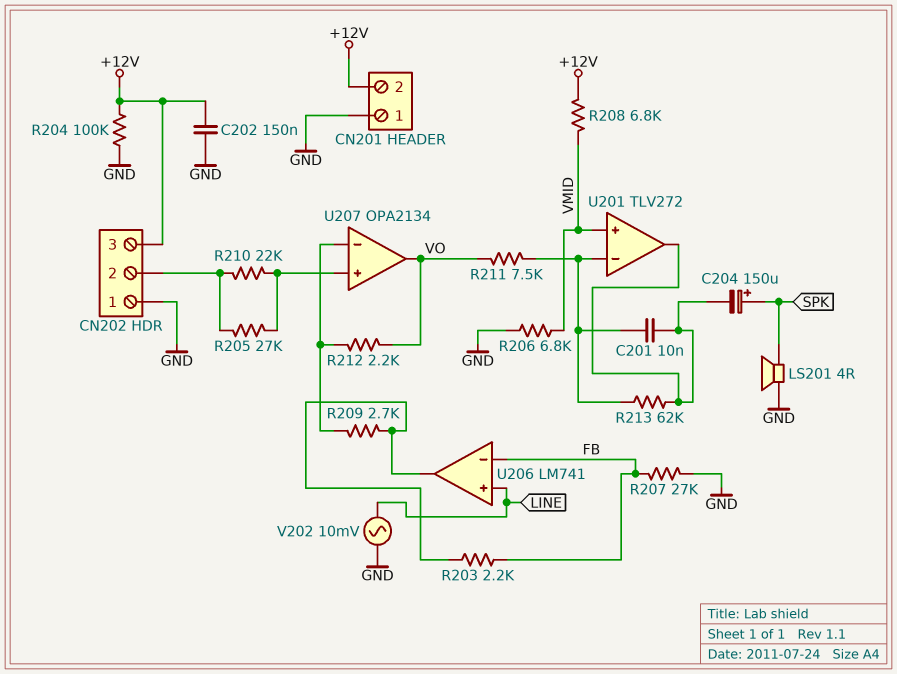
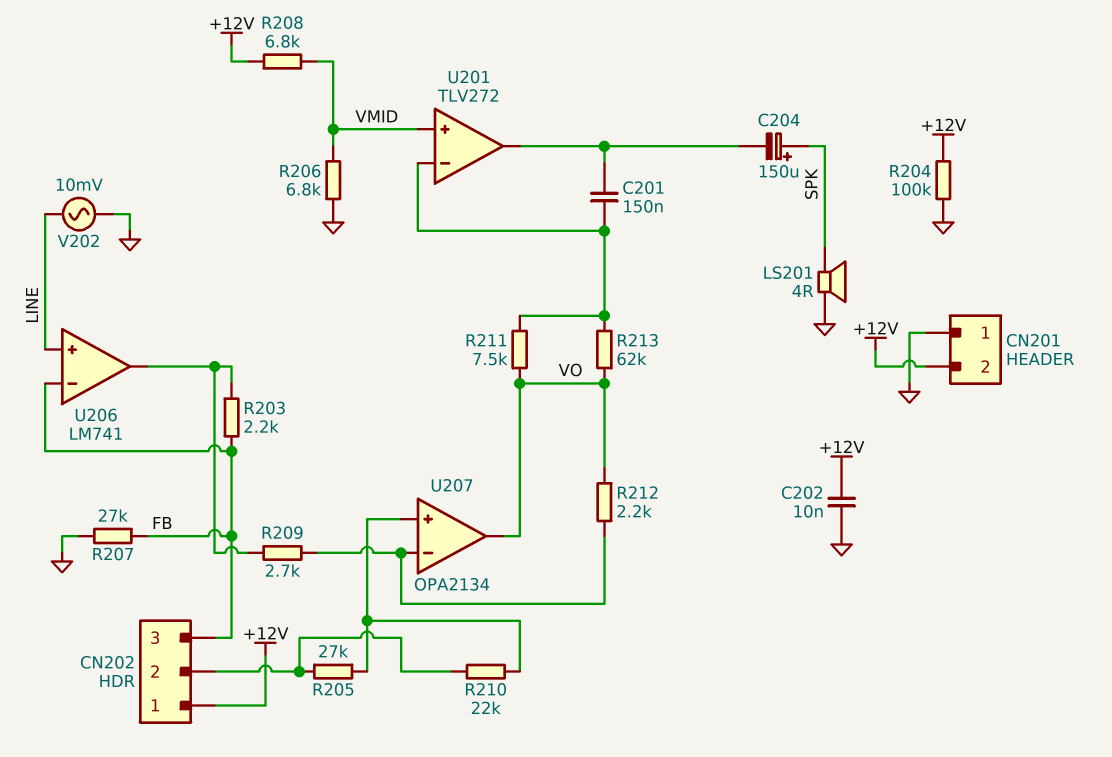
C201: 10nF (U201/in-, U201/out) -> 150nF (U201/in-, U201/out)
C202: 150nF (+12V, GND) -> 10nF (+12V, GND)
CN202 pin 1: GND -> +12V
CN202 pin 3: +12V -> FB
R213: 62k (U201/in-, U201/out) -> 62k (U201/in-, VO)

